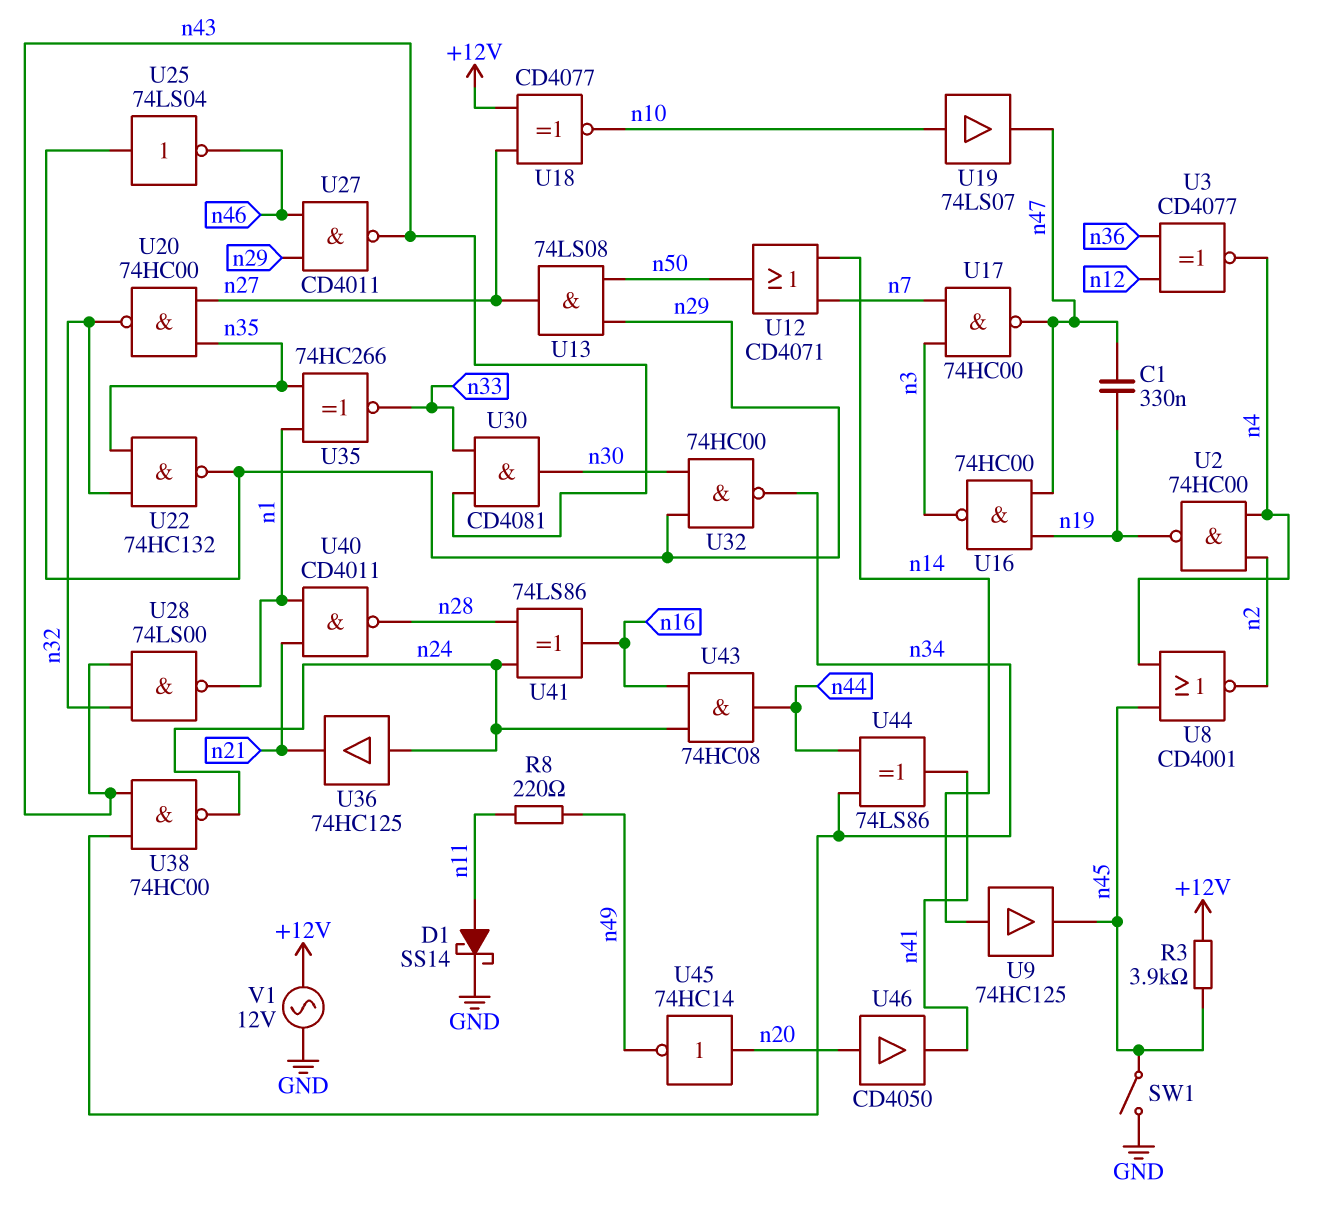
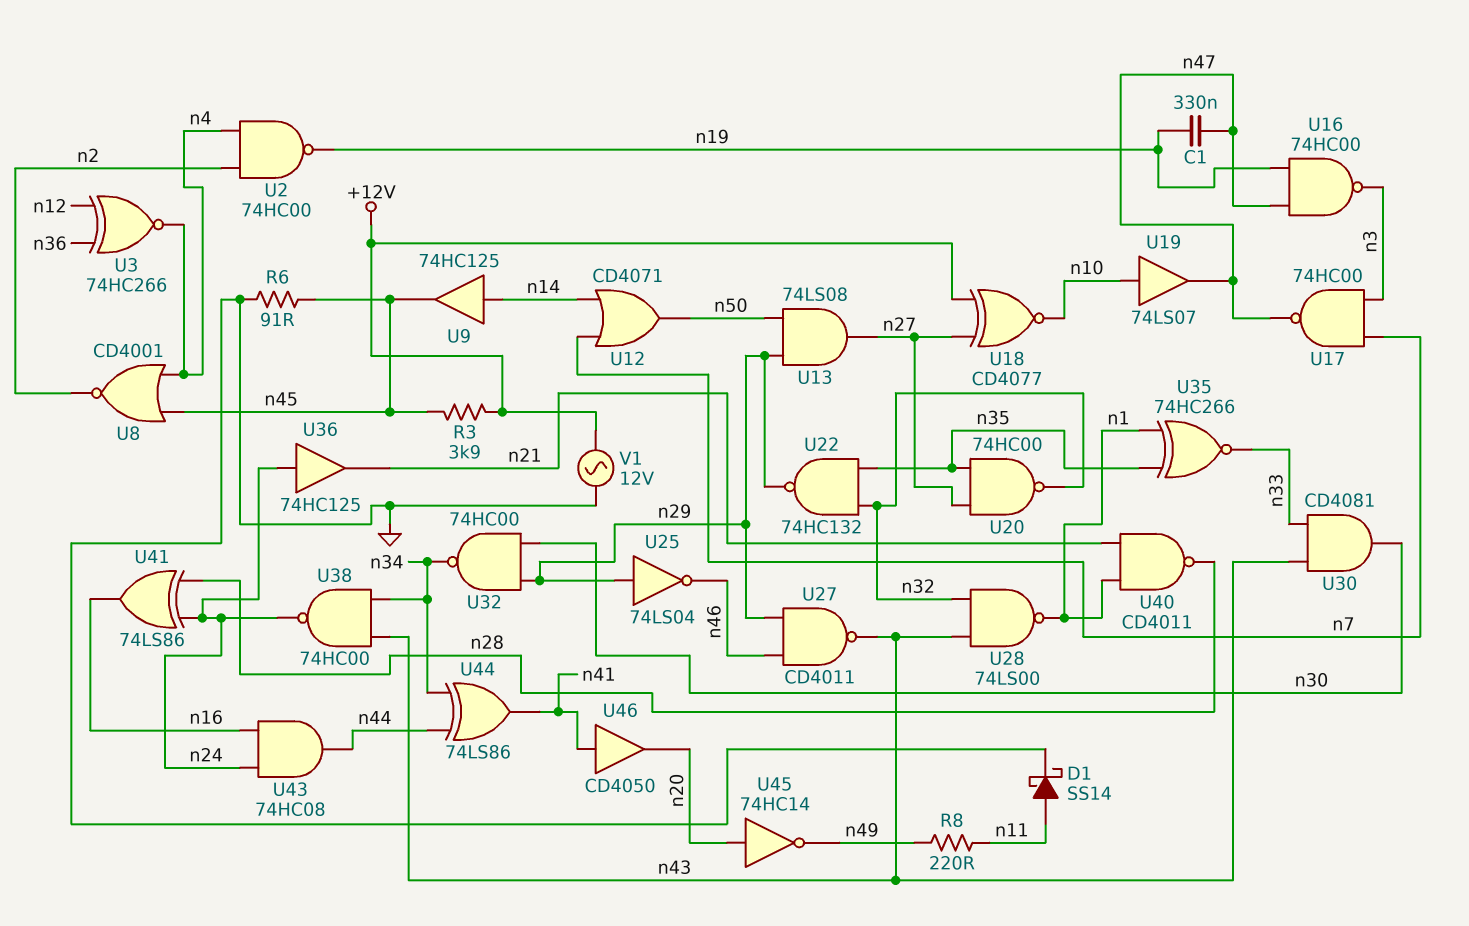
R6: none -> 91 (GND, n45)
SW1: switch (GND, n45) -> none
U3: XNOR CD4077 (in n12, in n36, out n4) -> XNOR 74HC266 (in n12, in n36, out n4)
U46: buffer CD4050 (in n20, out n41) -> buffer CD4050 (in n41, out n20)

